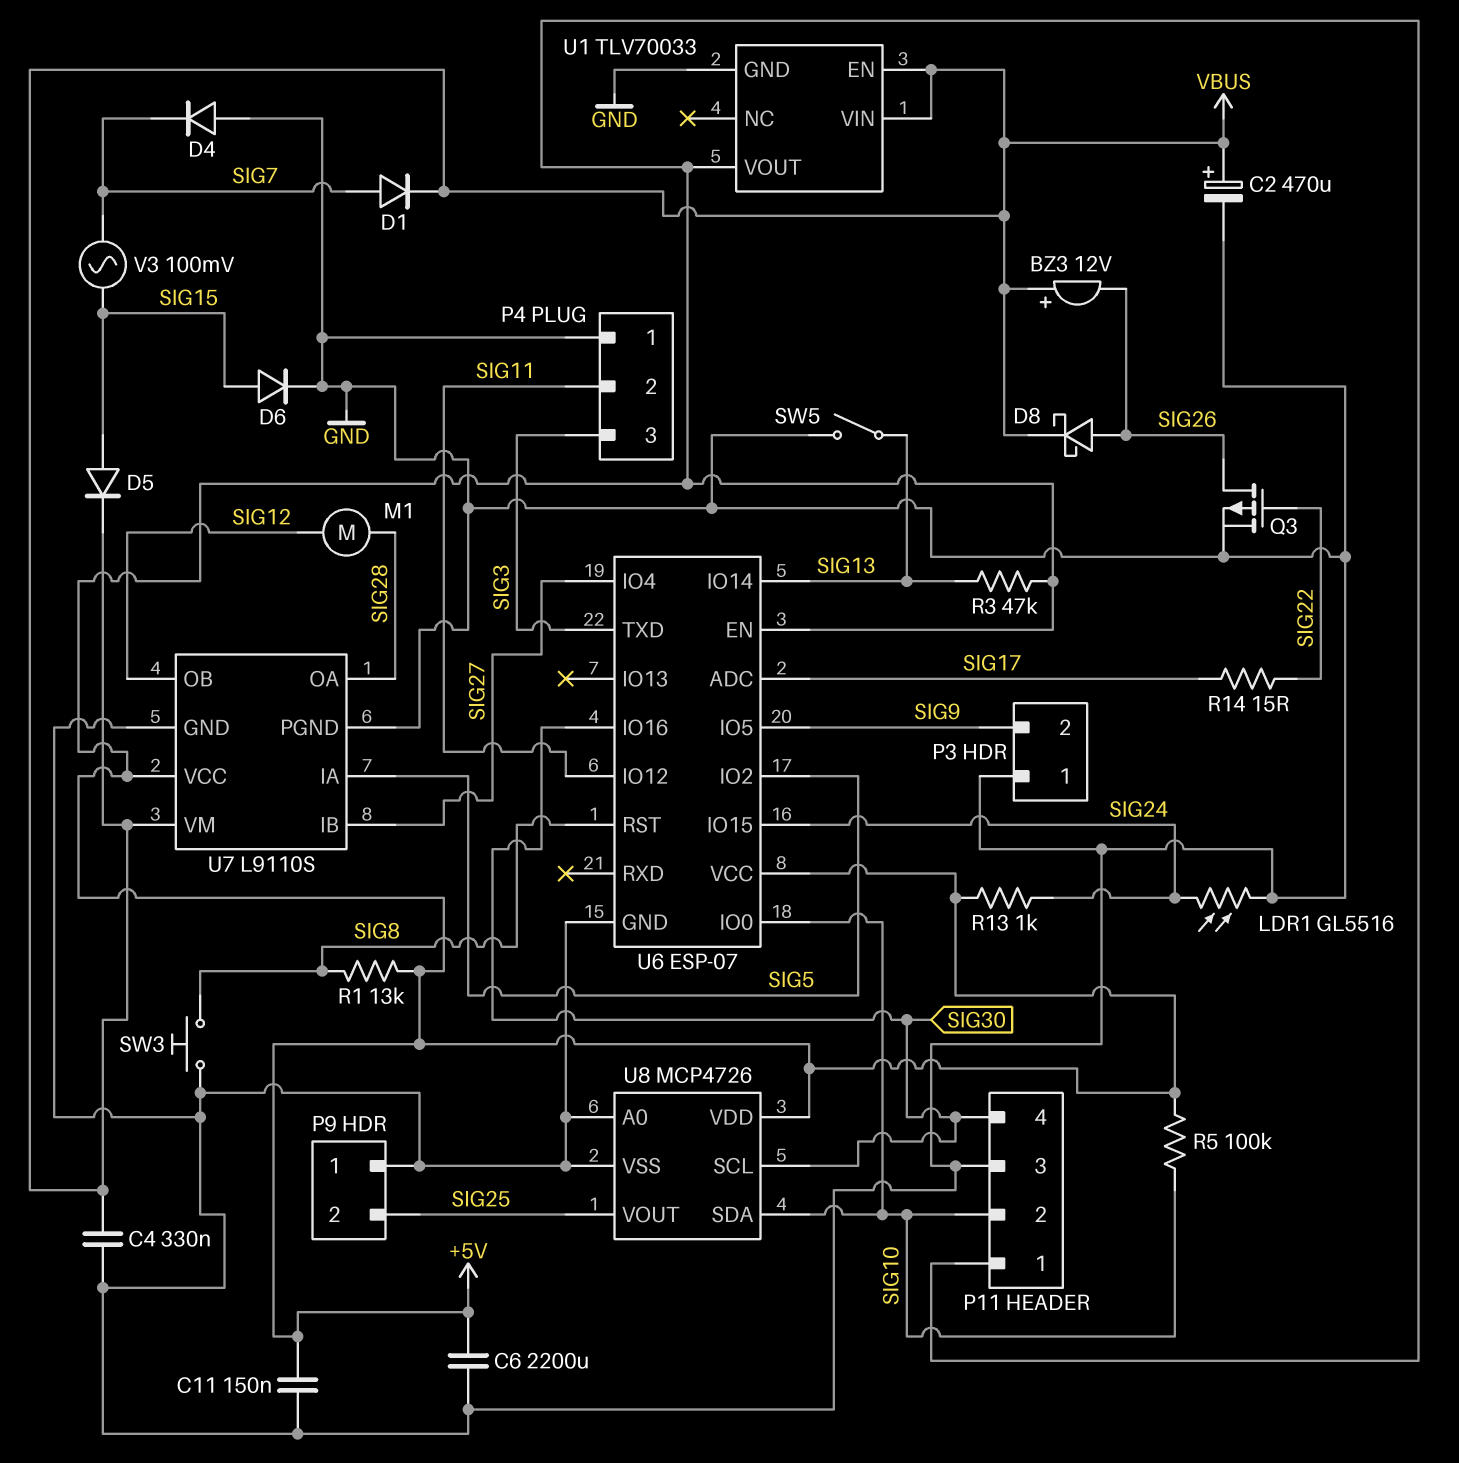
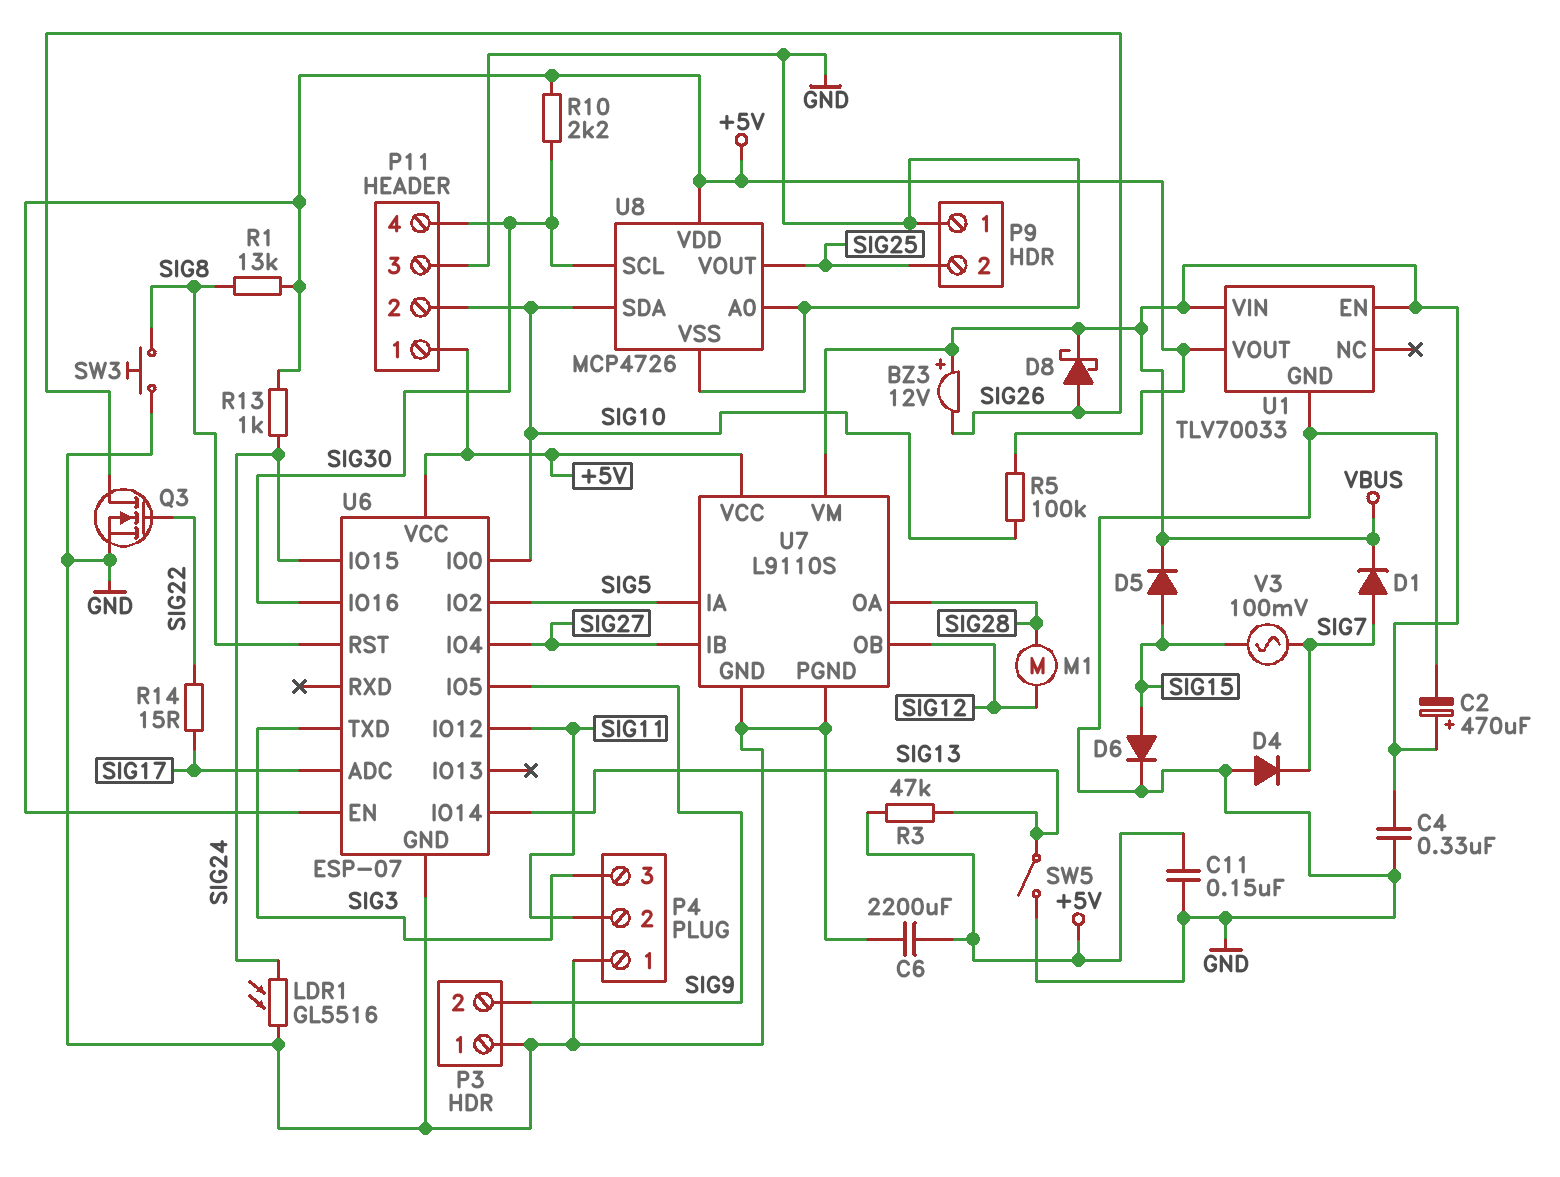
Q3: PMOS (G SIG22, D SIG26, S GND) -> NMOS (G SIG22, D SIG26, S GND)
R10: none -> 2.2k (+5V, SIG30)

